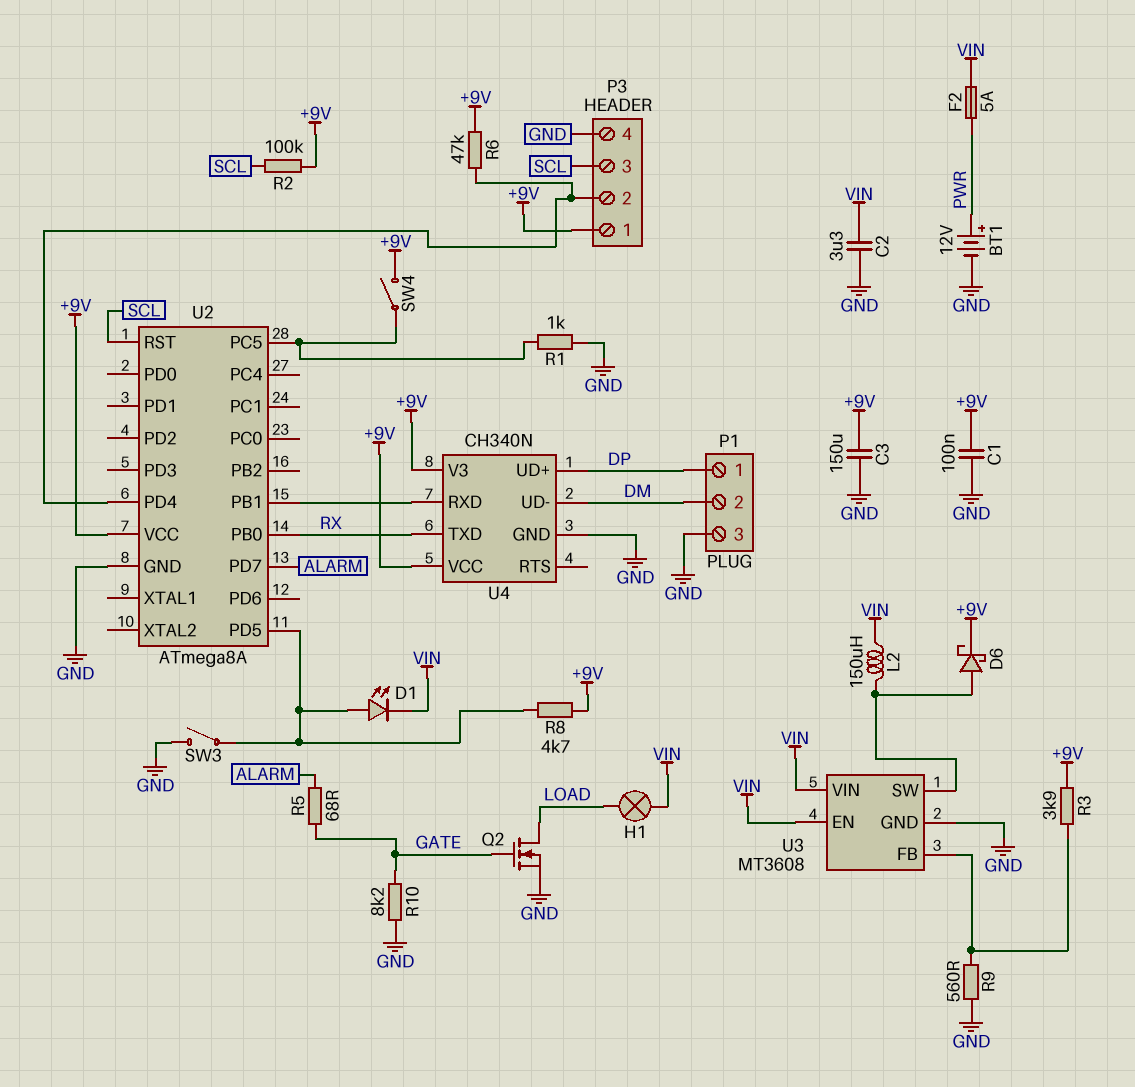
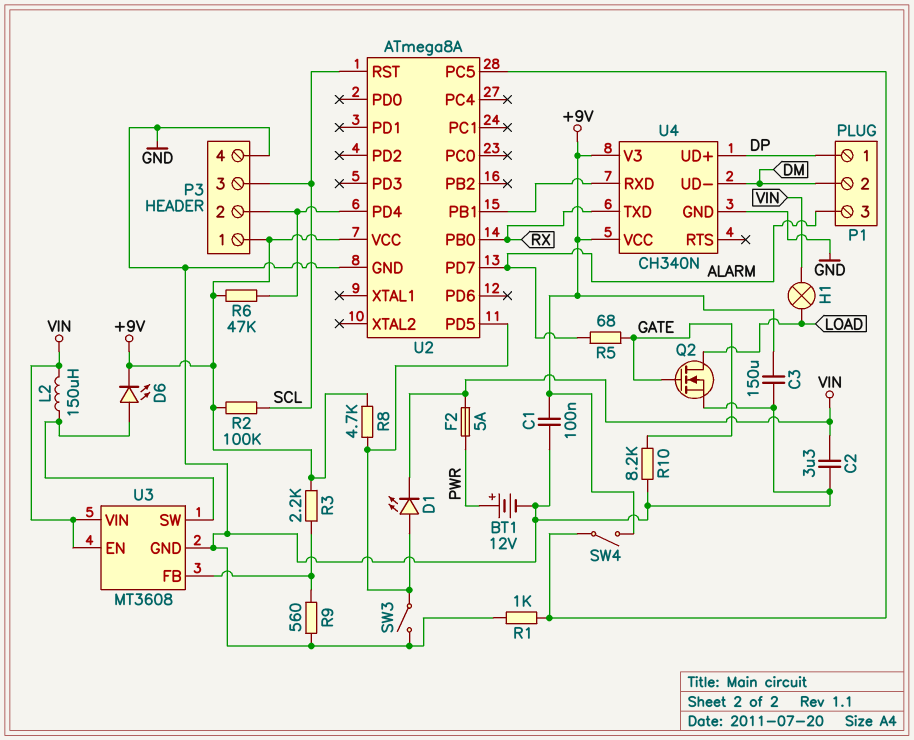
D6: schottky (A U3/SW, K +9V) -> LED (A U3/SW, K +9V)
P1 pin 3: GND -> ALARM
R3: 3.9k (+9V, U3/FB) -> 2.2k (+9V, U3/FB)

